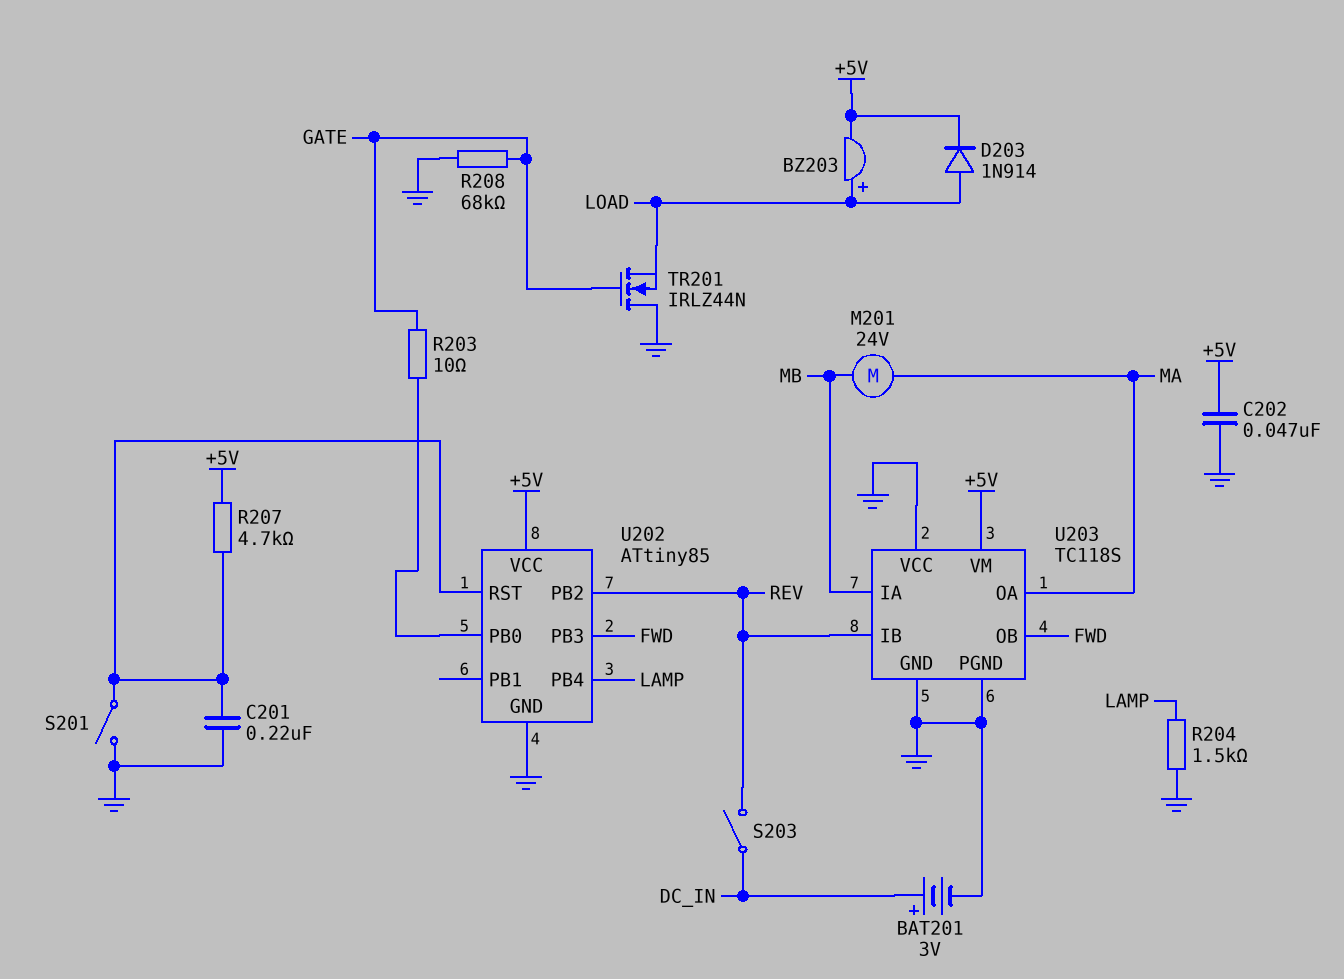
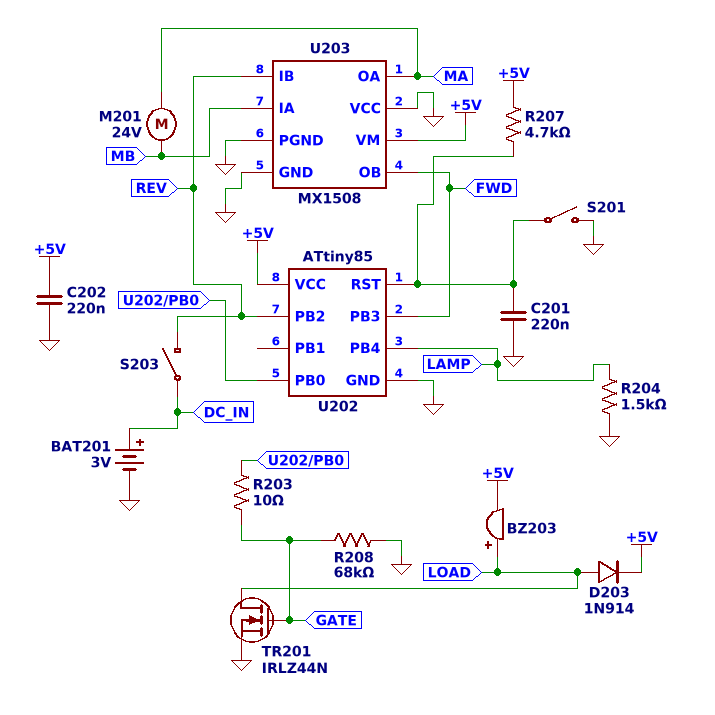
C202: 47nF (+5V, GND) -> 220nF (+5V, GND)
TR201: NMOS IRLZ44N (G GATE, D GND, S LOAD) -> NMOS IRLZ44N (G GATE, D LOAD, S GND)
U203: TC118S -> MX1508

